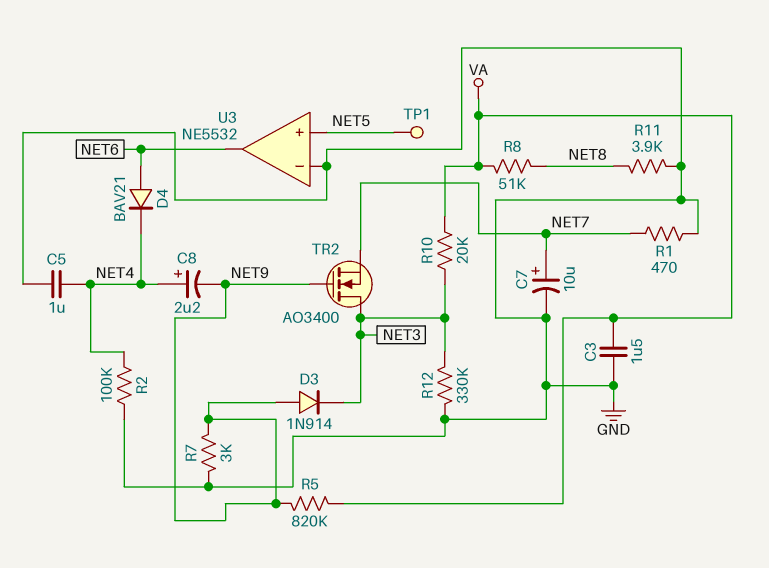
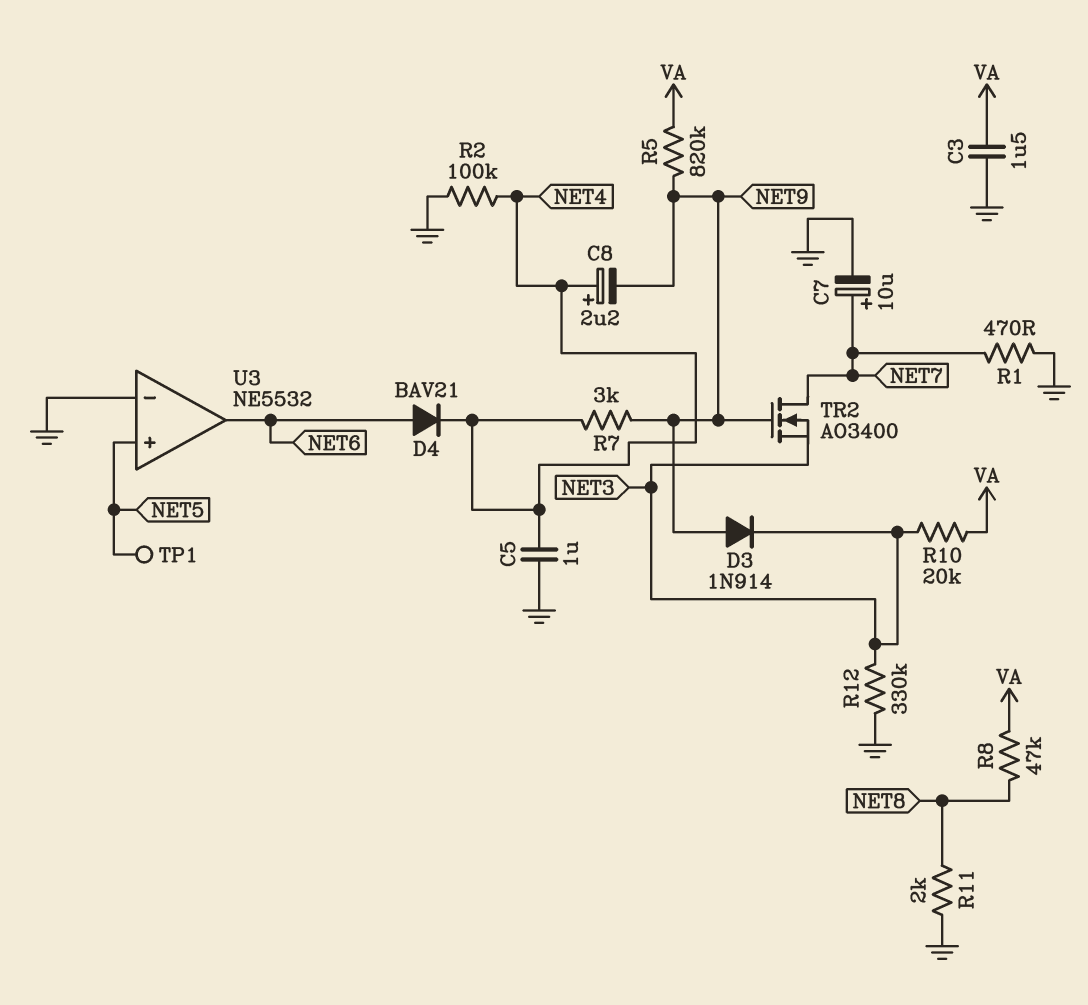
R7: 3k (GND, NET9) -> 3k (NET4, NET9)
R8: 51k (NET8, VA) -> 47k (NET8, VA)
R11: 3.9k (GND, NET8) -> 2k (GND, NET8)
TR2: NMOS AO3400 (G NET9, D NET3, S NET7) -> NMOS AO3400 (G NET9, D NET7, S NET3)

